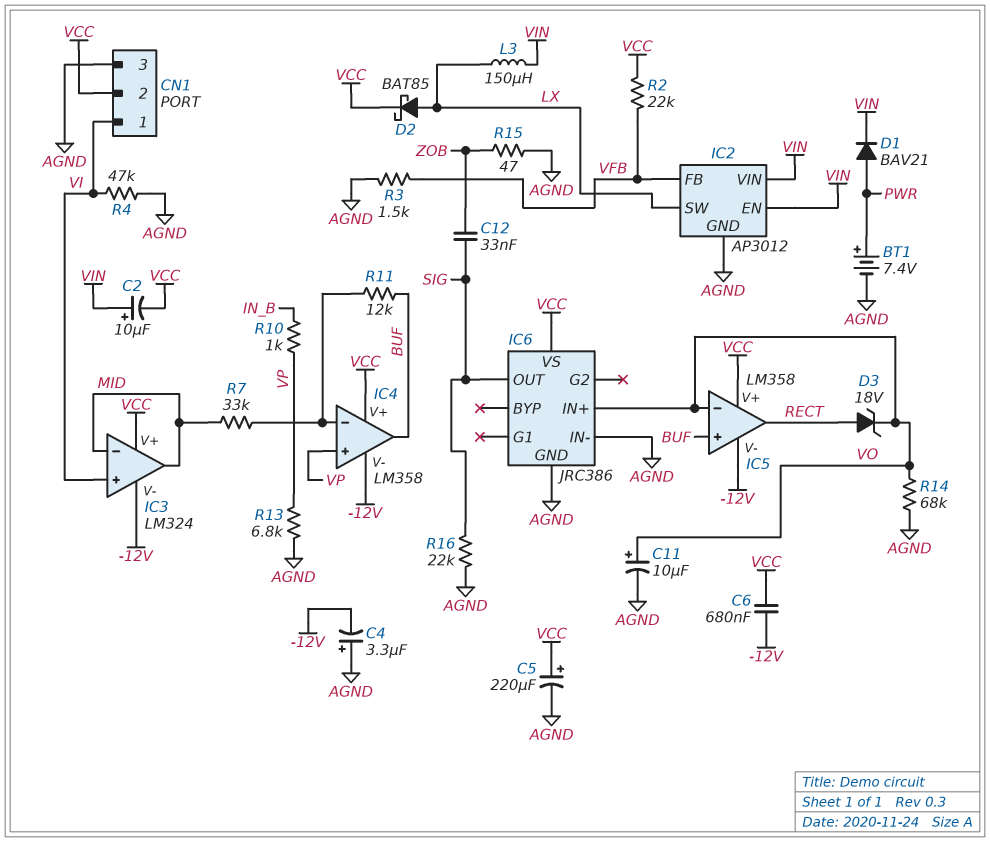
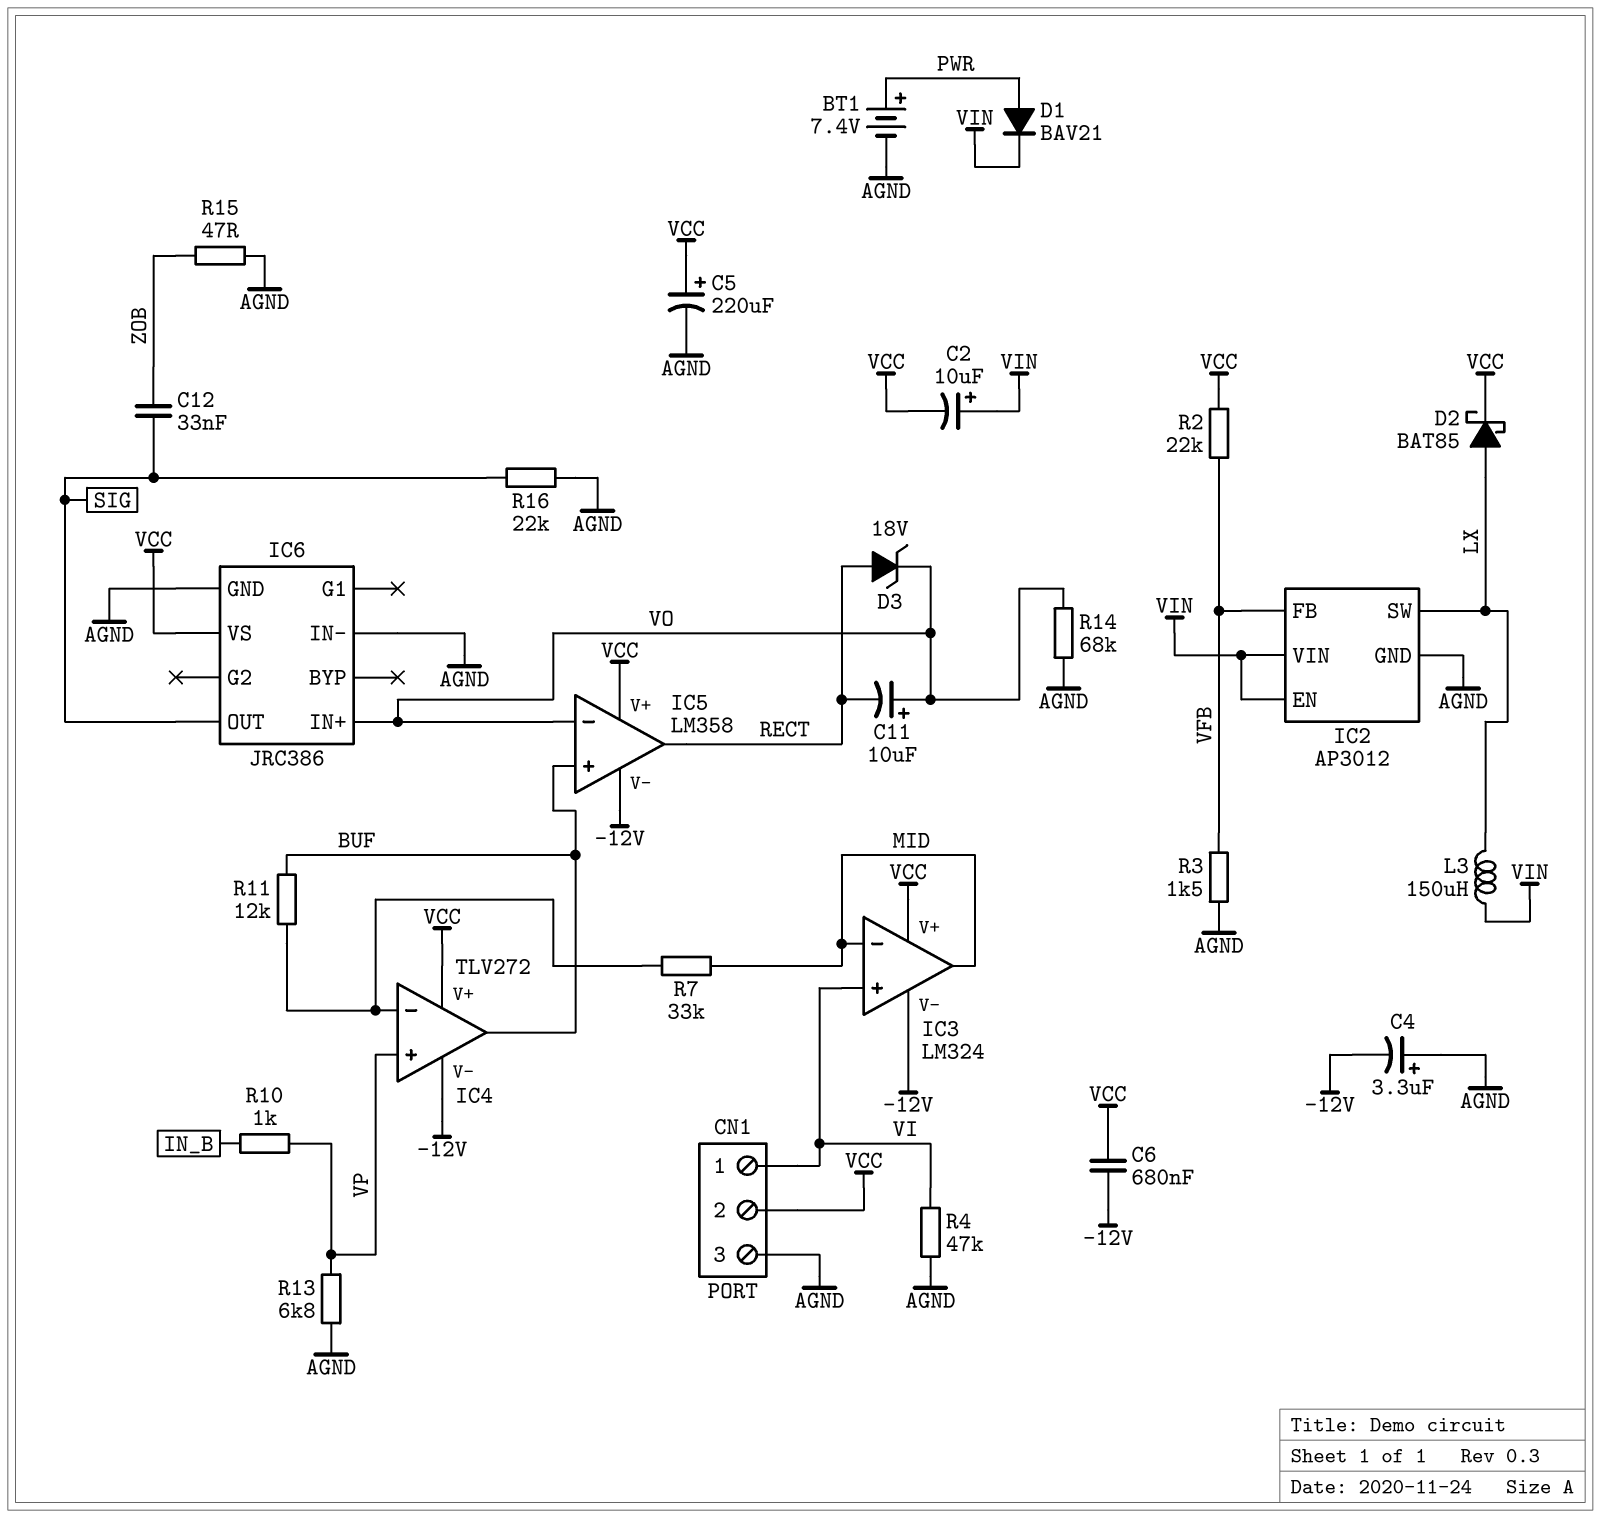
C11: 10uF (plus VO, minus AGND) -> 10uF (plus VO, minus RECT)
IC4: LM358 -> TLV272

